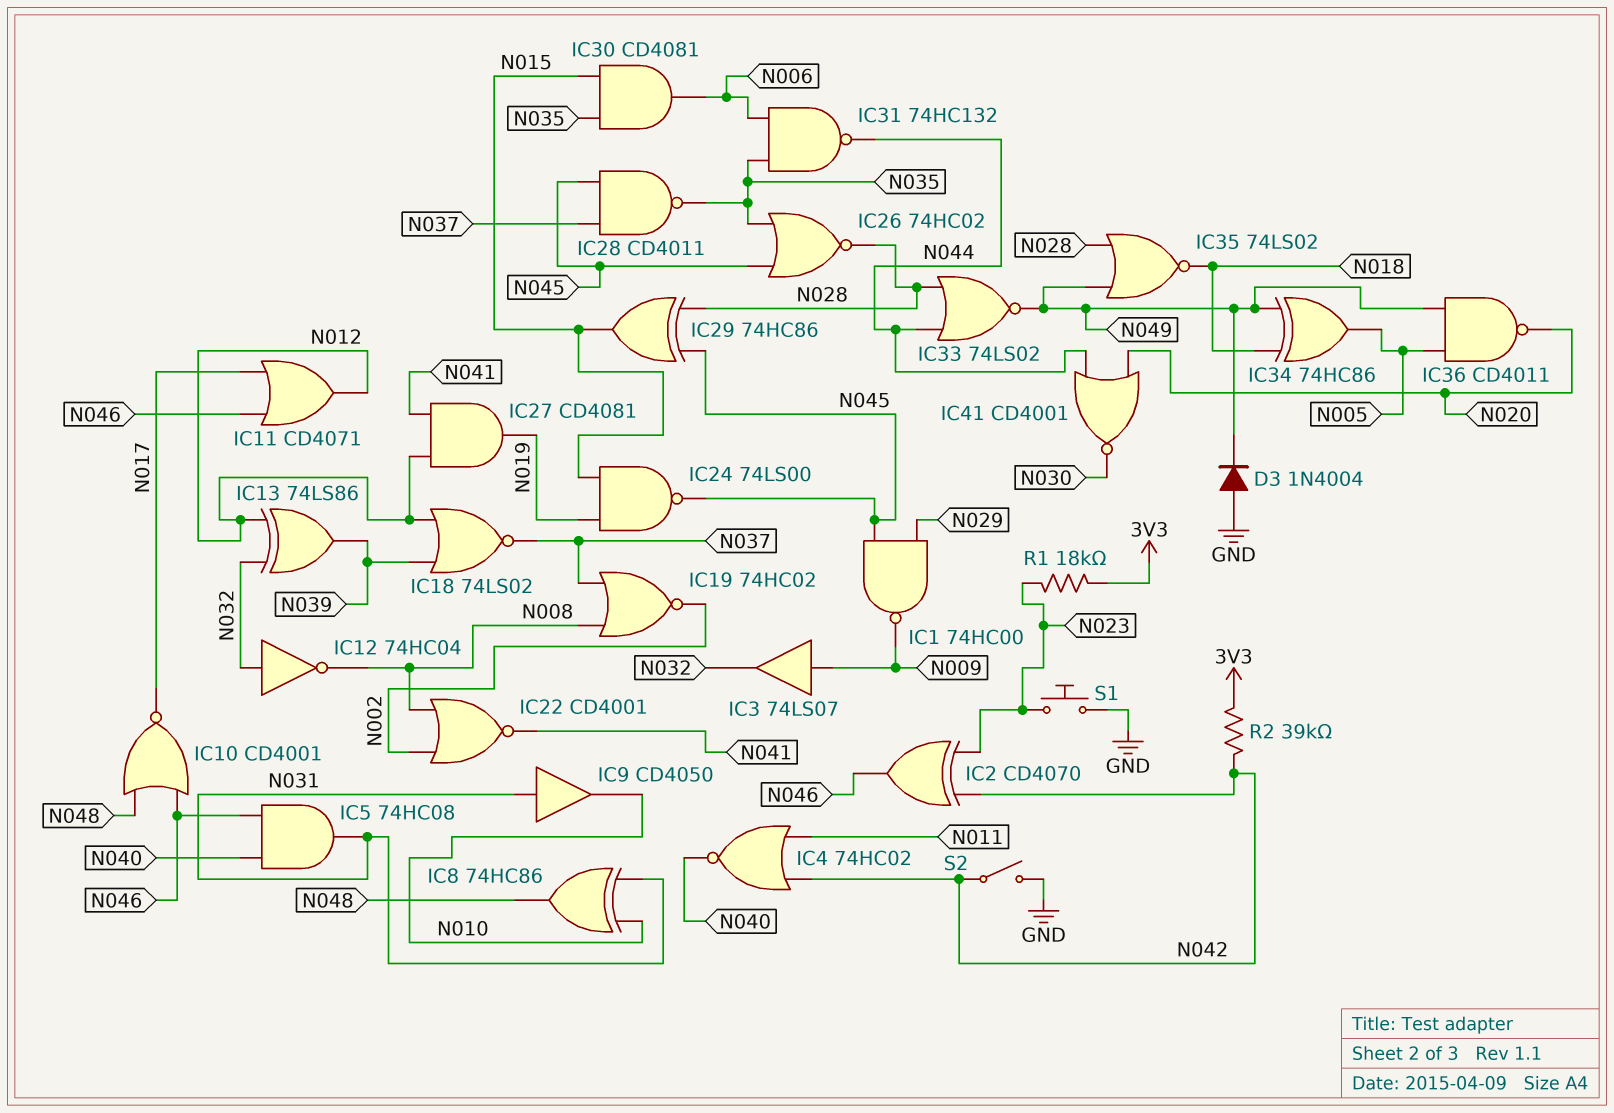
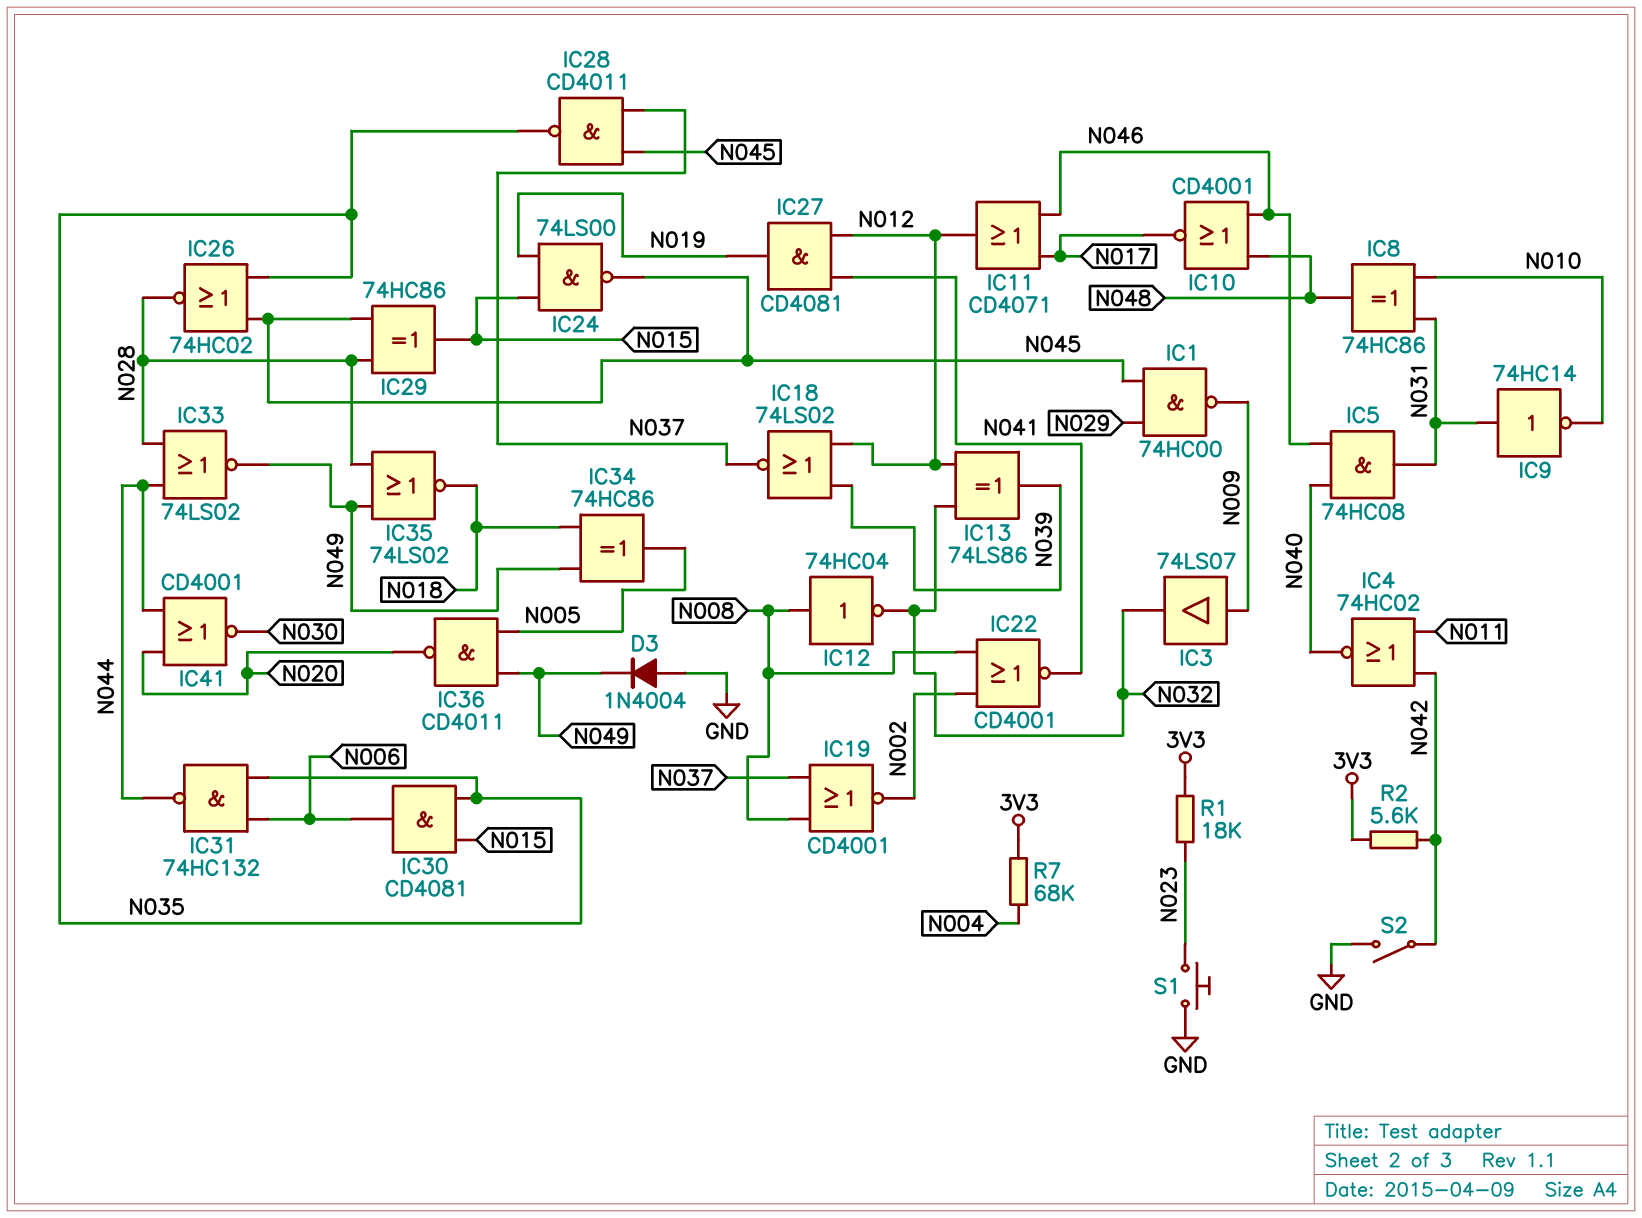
IC2: XOR CD4070 (in N023, in N042, out N046) -> none
IC9: buffer CD4050 (in N031, out N010) -> NOT 74HC14 (in N031, out N010)
IC12: NOT 74HC04 (in N032, out N008) -> NOT 74HC04 (in N008, out N032)
IC19: NOR 74HC02 (in N008, in N037, out N002) -> NOR CD4001 (in N008, in N037, out N002)
R2: 39k (3V3, N042) -> 5.6k (3V3, N042)
R7: none -> 68k (3V3, N004)

